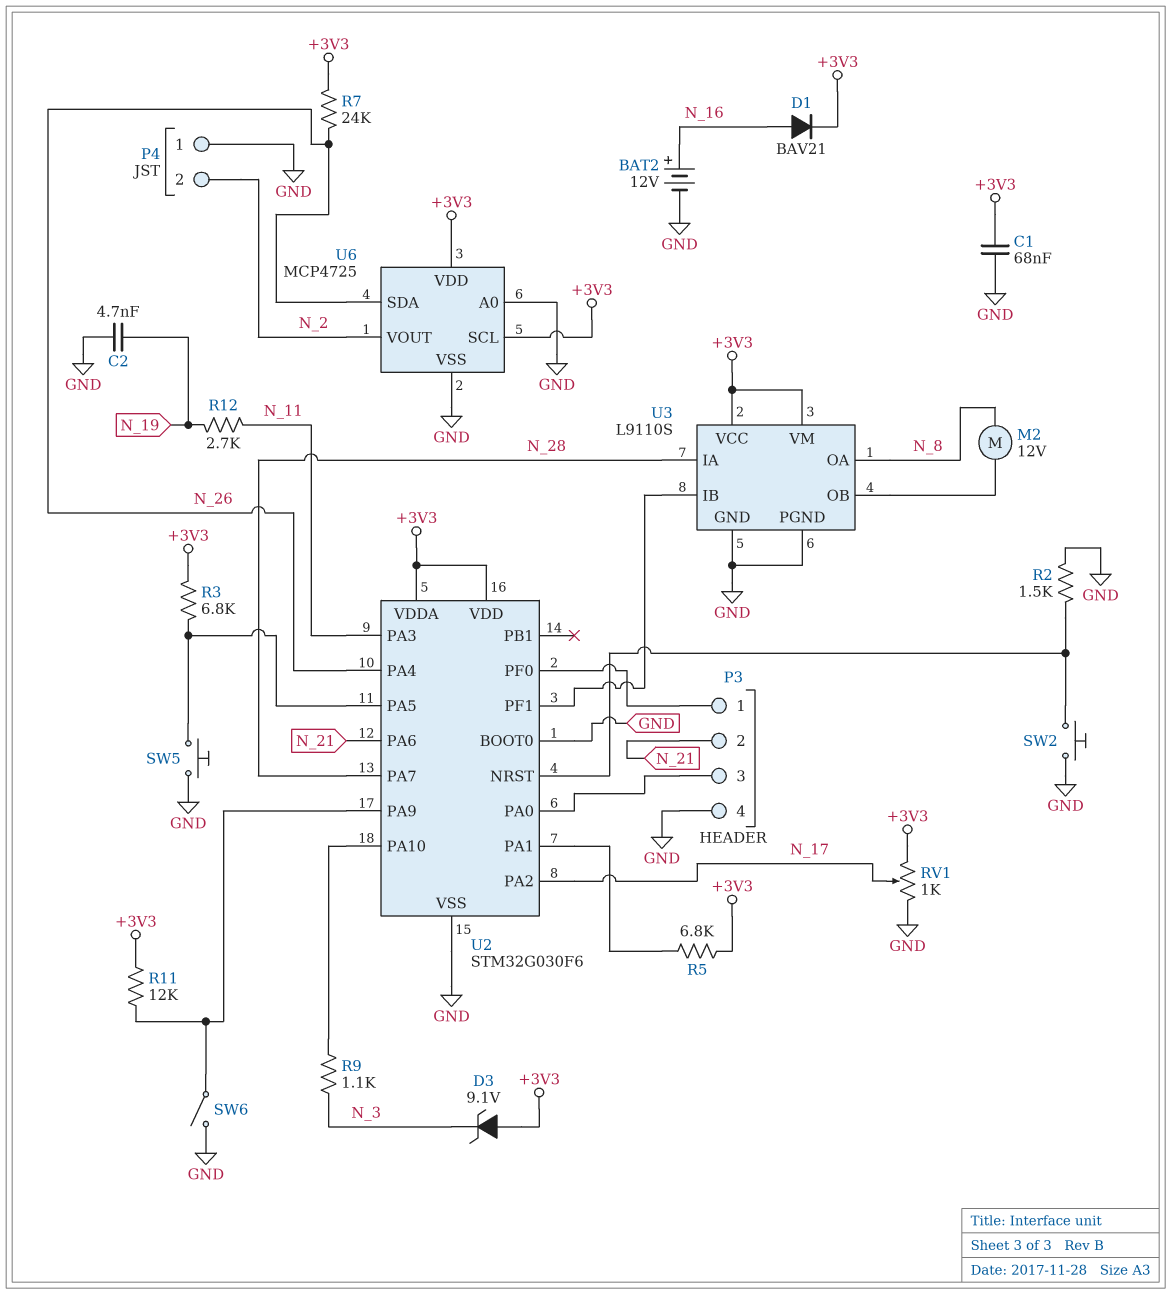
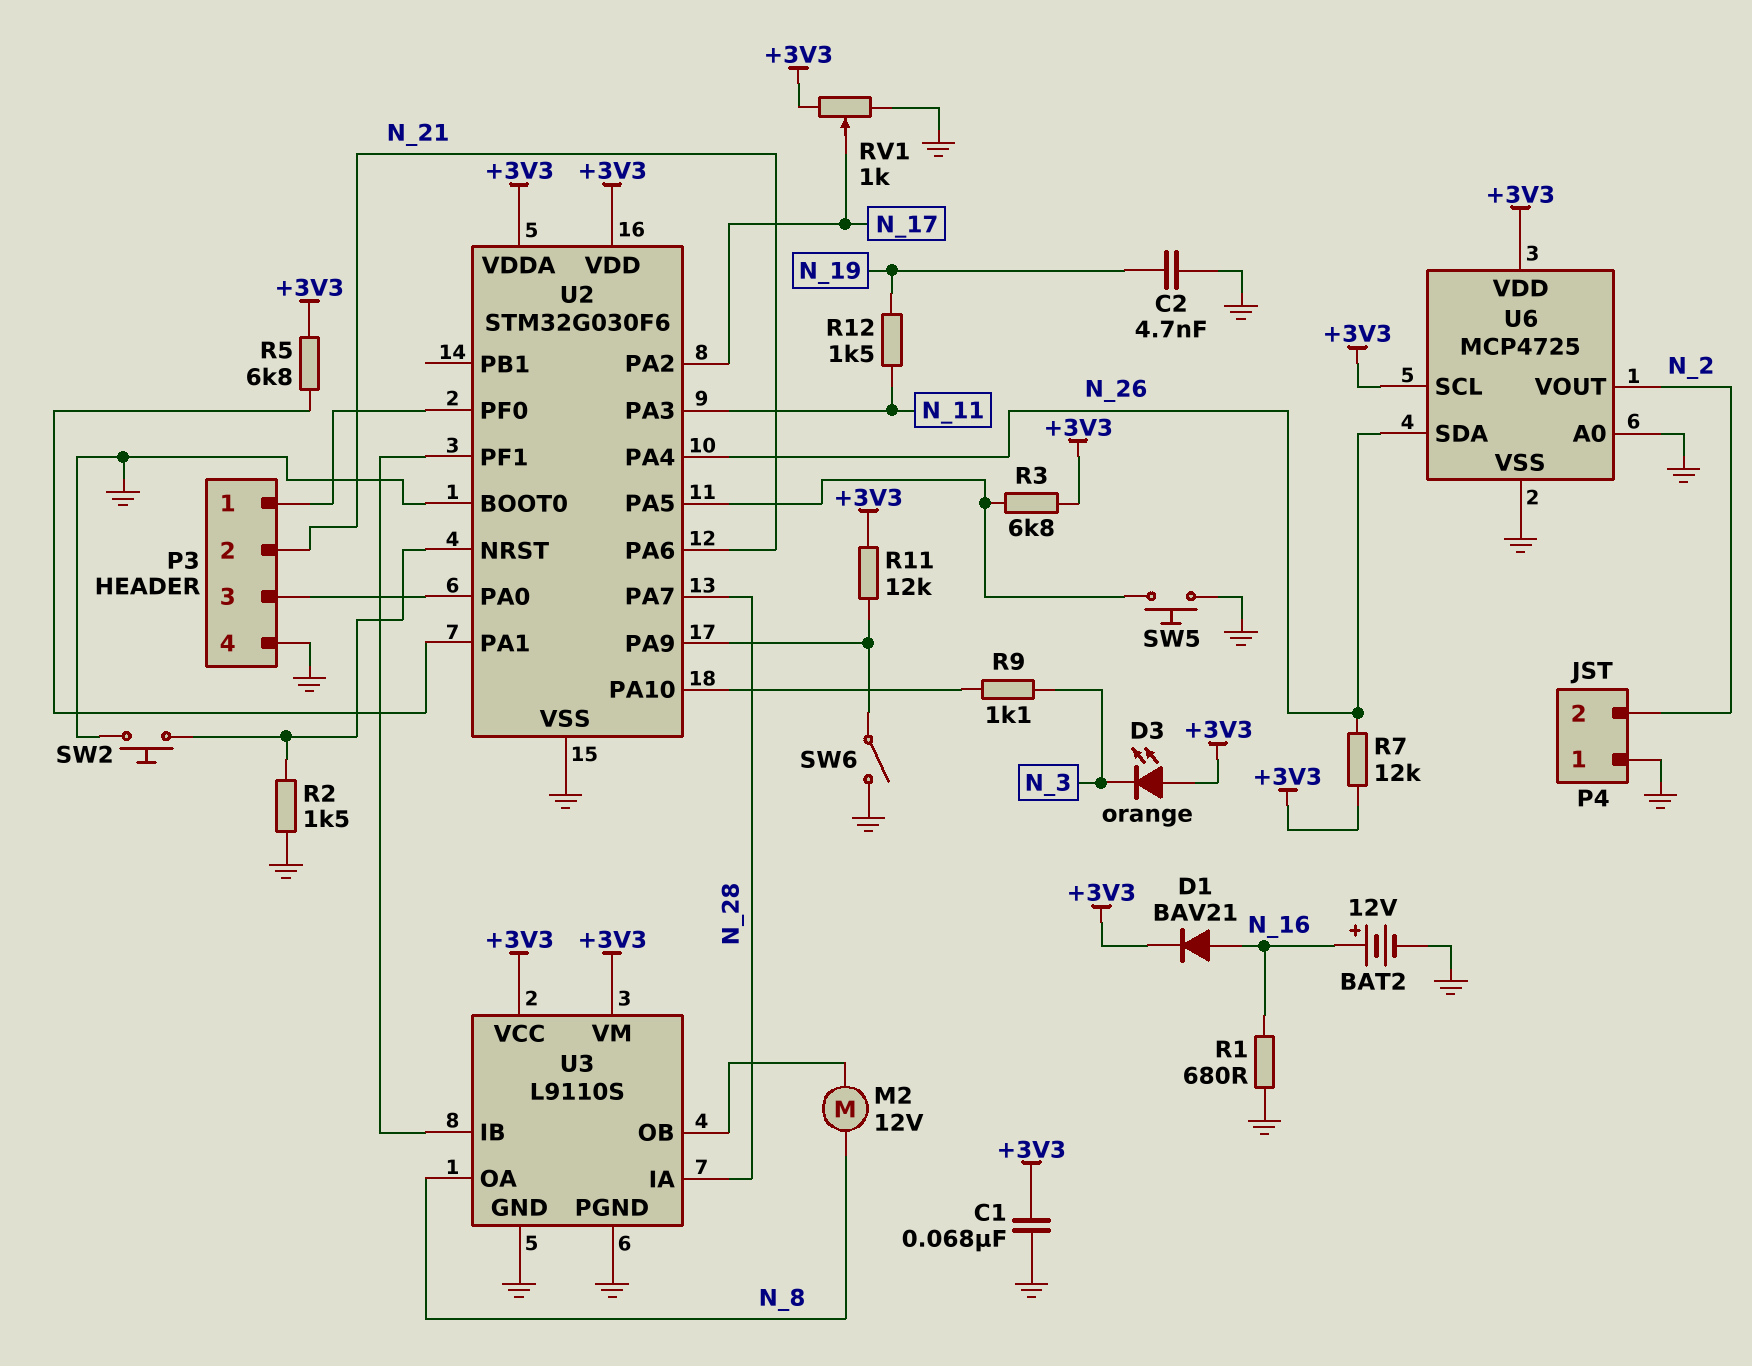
D3: zener 9.1V (A +3V3, K N_3) -> LED orange (A +3V3, K N_3)
R1: none -> 680 (GND, N_16)
R7: 24k (+3V3, N_26) -> 12k (+3V3, N_26)
R12: 2.7k (N_11, N_19) -> 1.5k (N_11, N_19)

